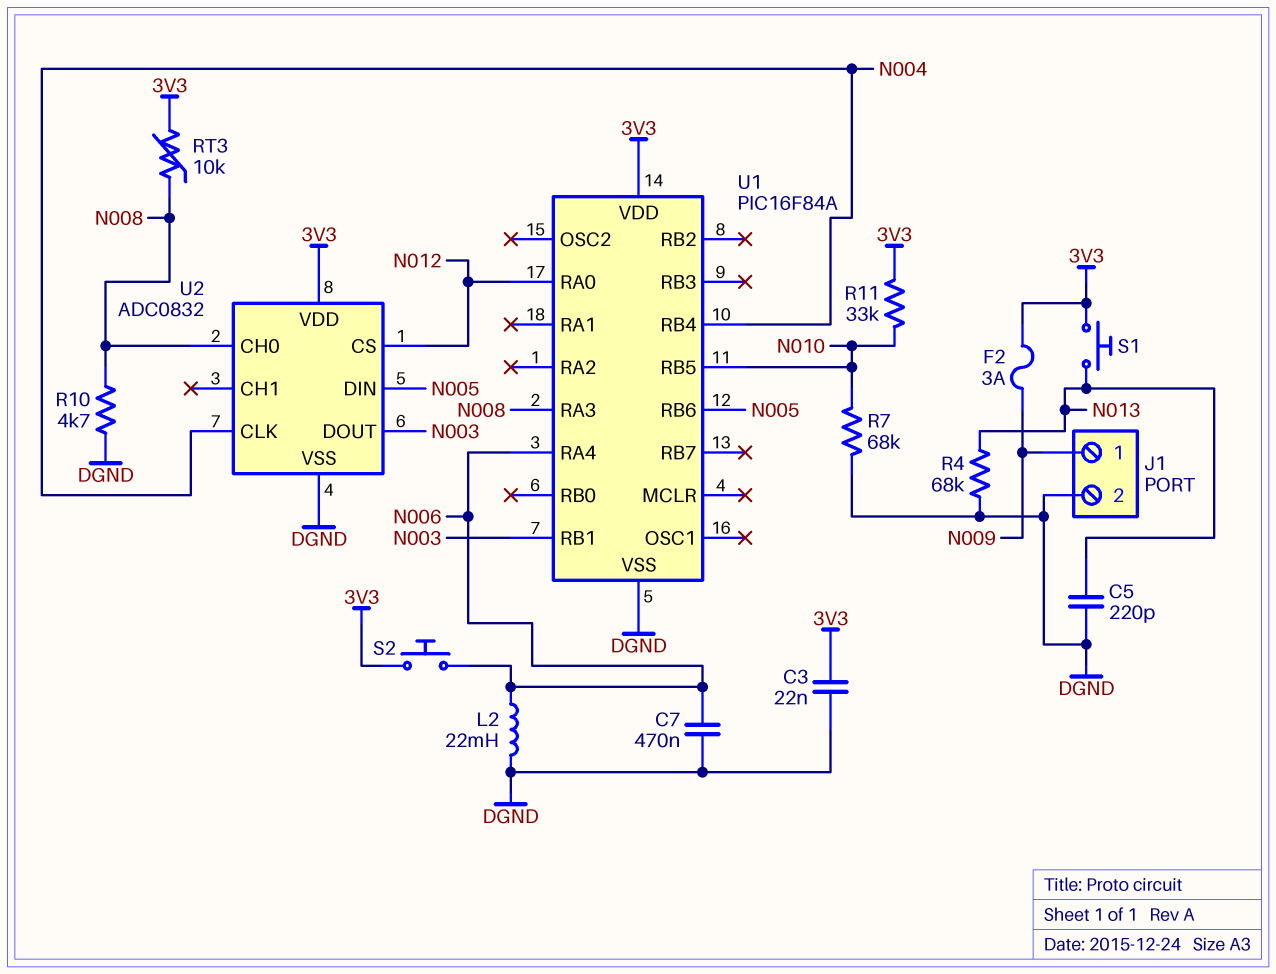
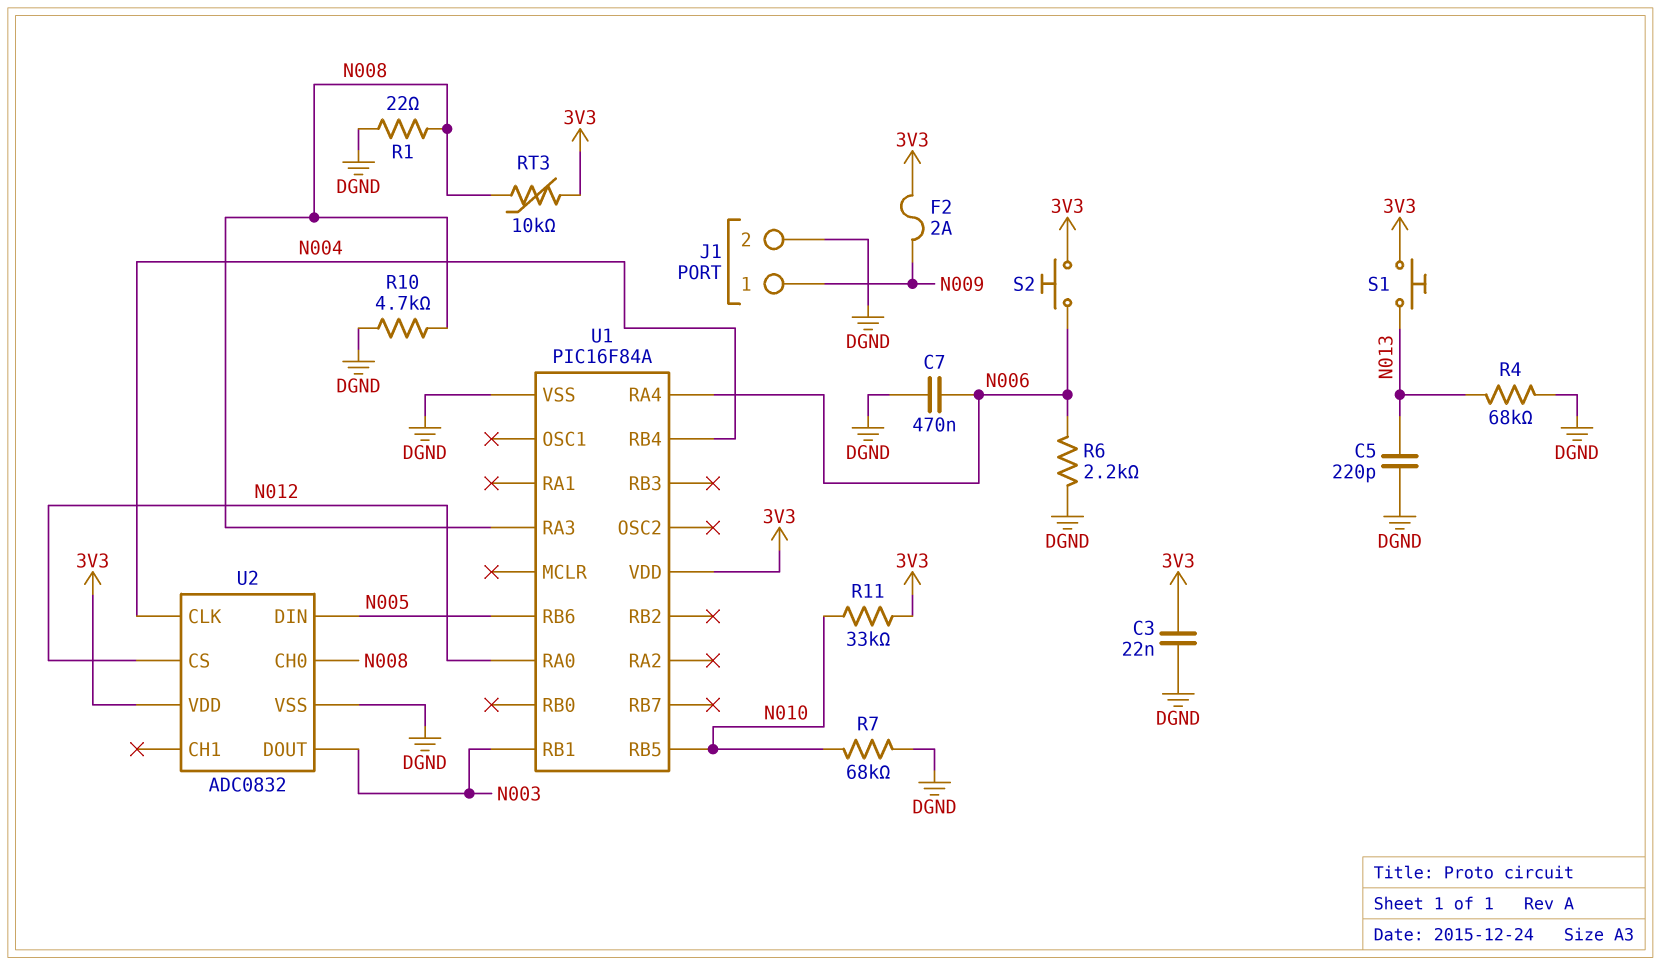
F2: 3A (3V3, N009) -> 2A (3V3, N009)
L2: 22mH (DGND, N006) -> none
R1: none -> 22 (DGND, N008)
R6: none -> 2.2k (DGND, N006)

